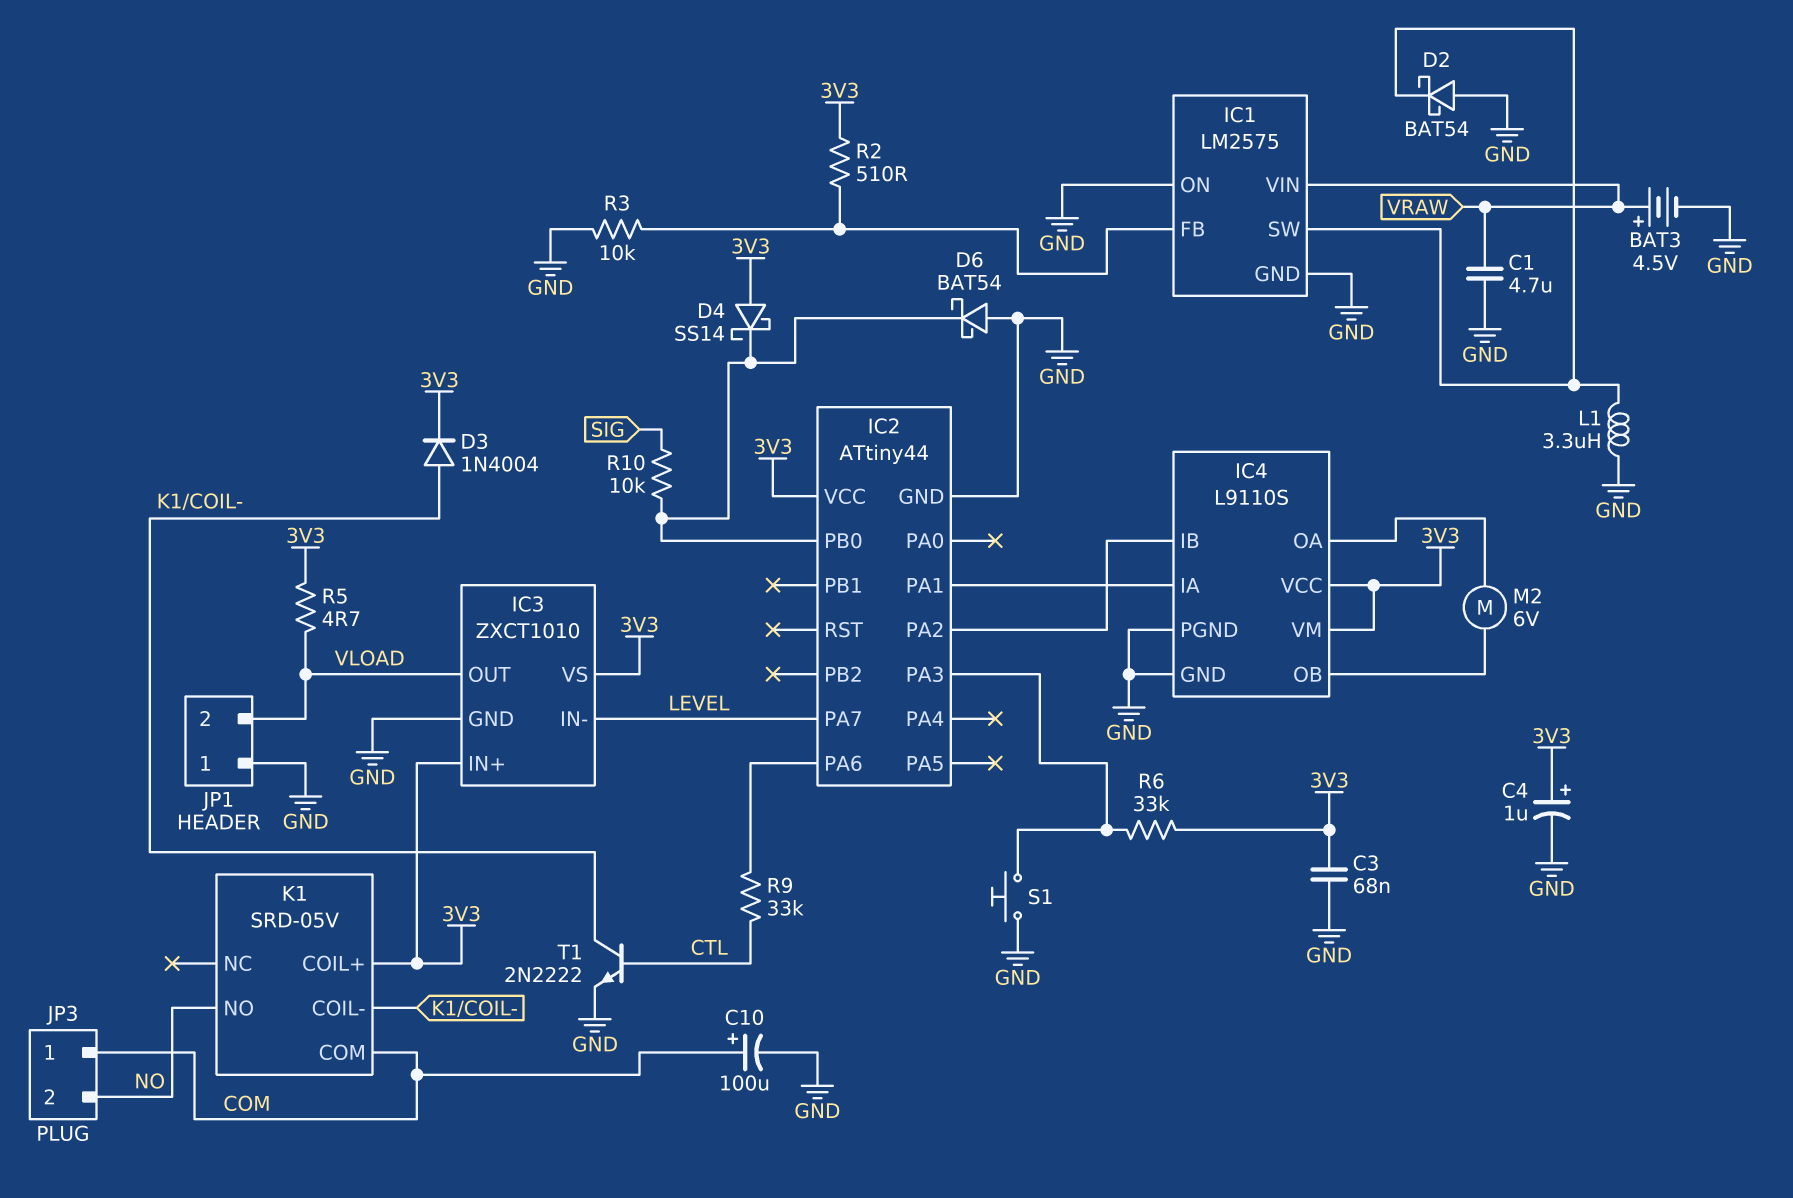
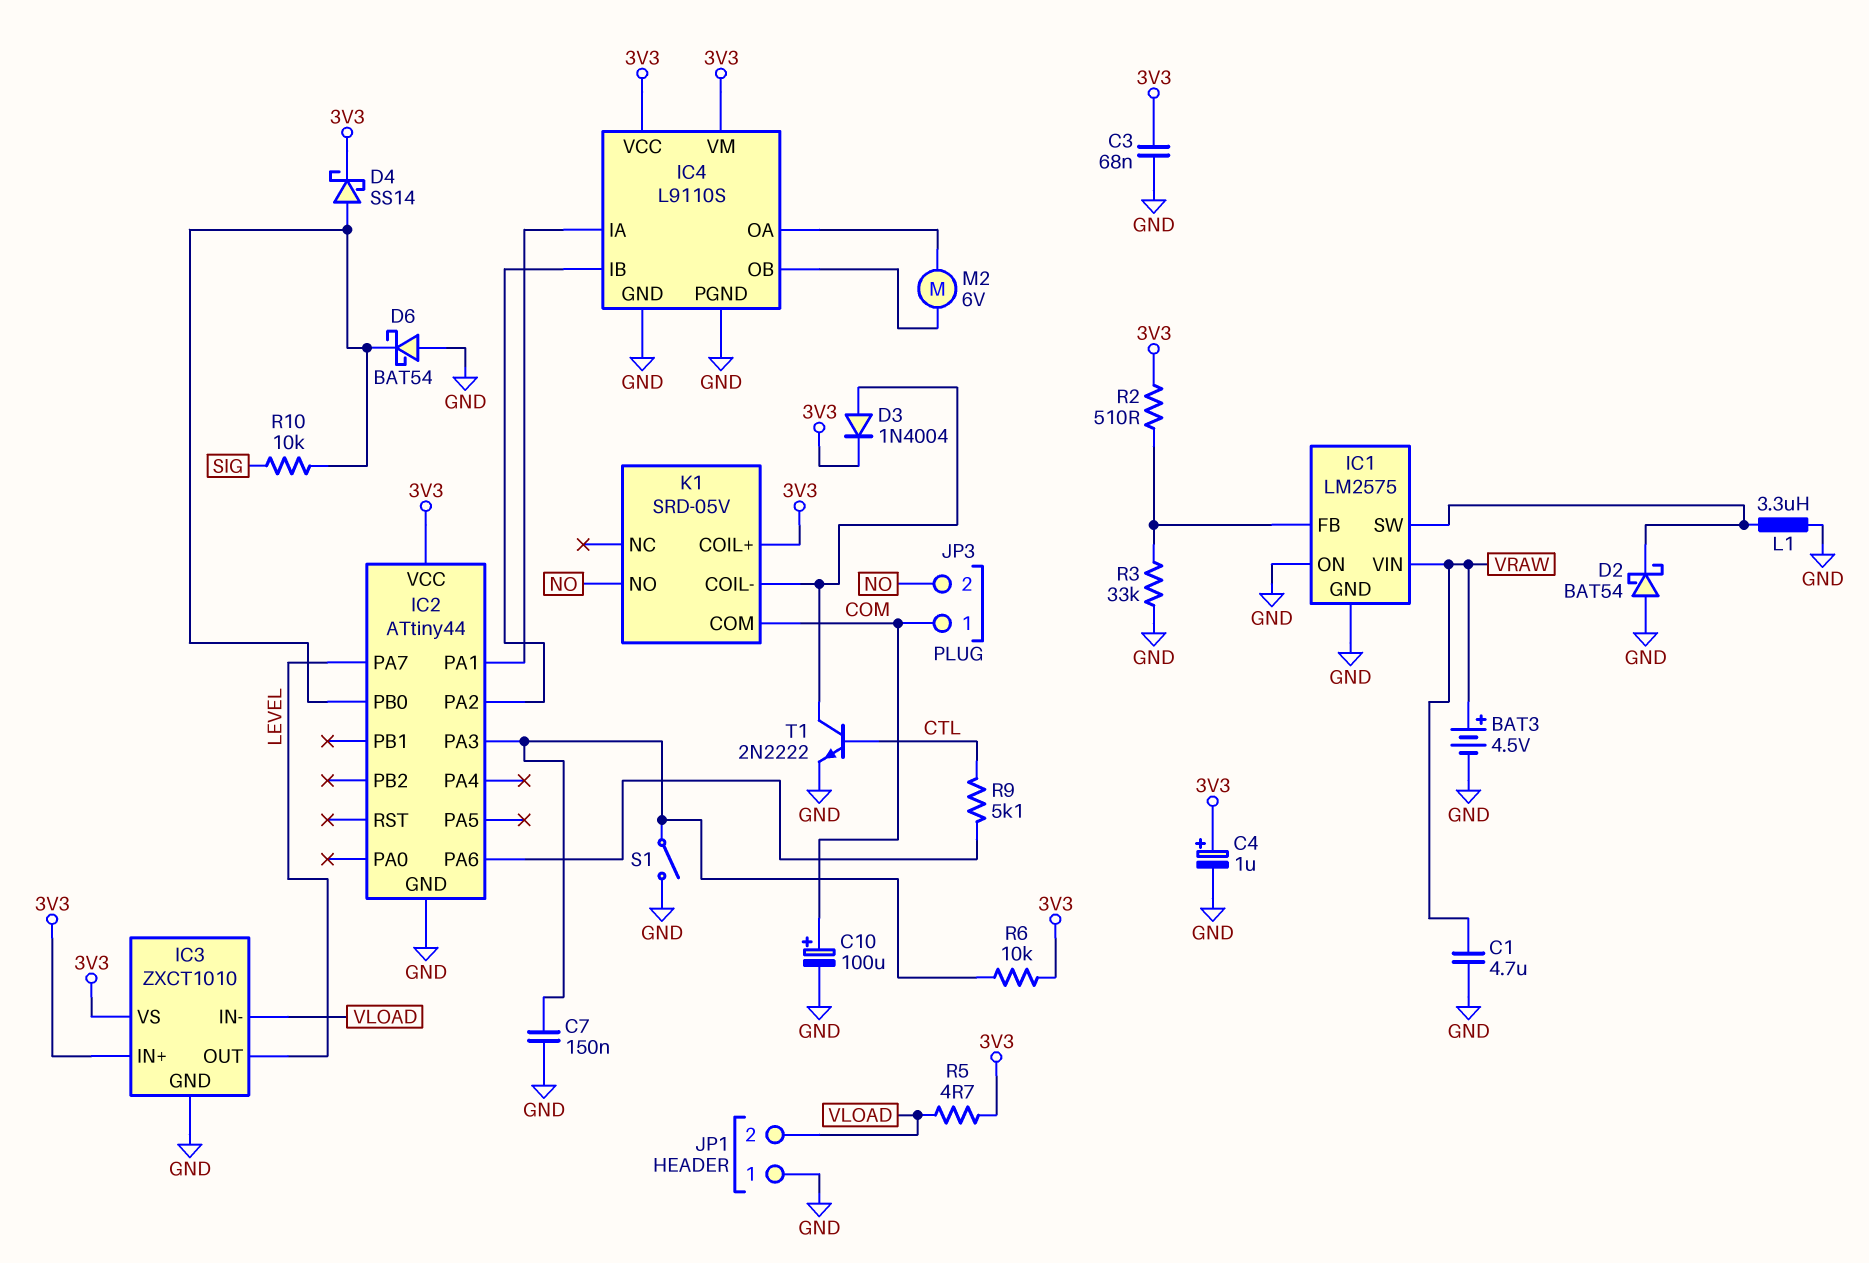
C7: none -> 150nF (GND, IC2/PA3)
D4: schottky SS14 (A 3V3, K IC2/PB0) -> schottky SS14 (A IC2/PB0, K 3V3)
IC3 pin IN-: LEVEL -> VLOAD
IC3 pin OUT: VLOAD -> LEVEL
R3: 10k (GND, IC1/FB) -> 33k (GND, IC1/FB)
R6: 33k (3V3, IC2/PA3) -> 10k (3V3, IC2/PA3)
R9: 33k (CTL, IC2/PA6) -> 5.1k (CTL, IC2/PA6)
S1: button (GND, IC2/PA3) -> switch (GND, IC2/PA3)

